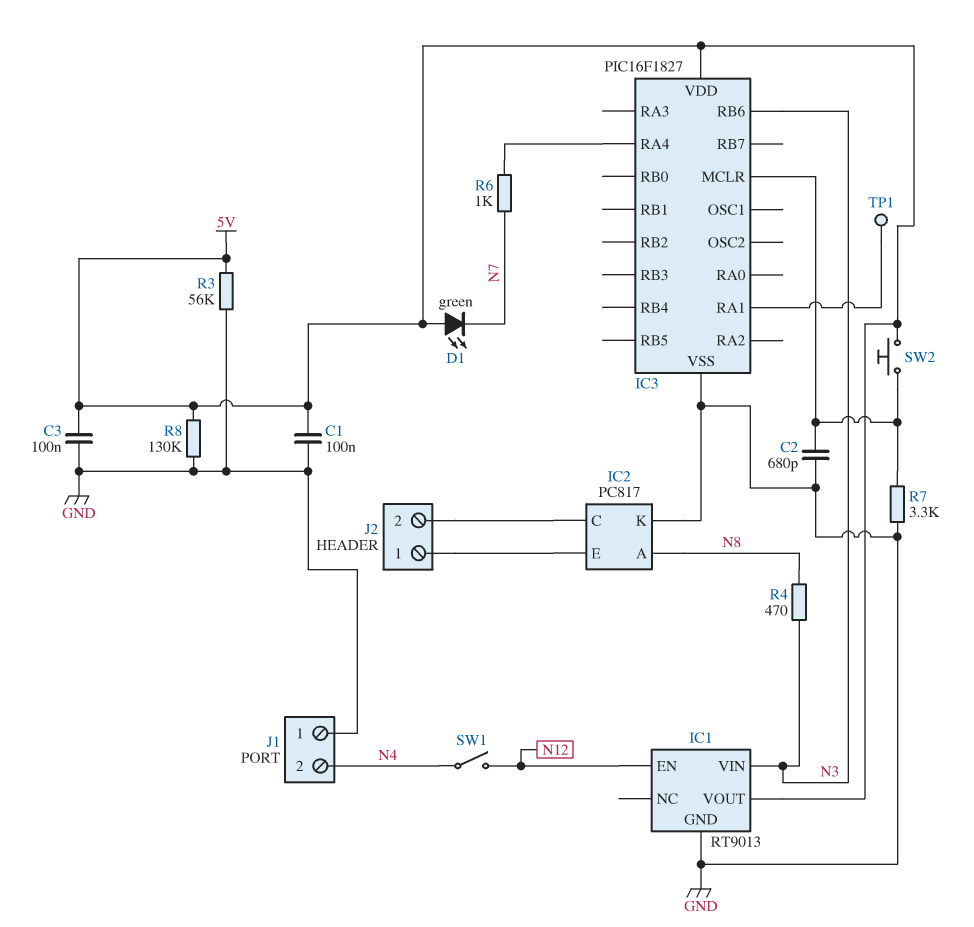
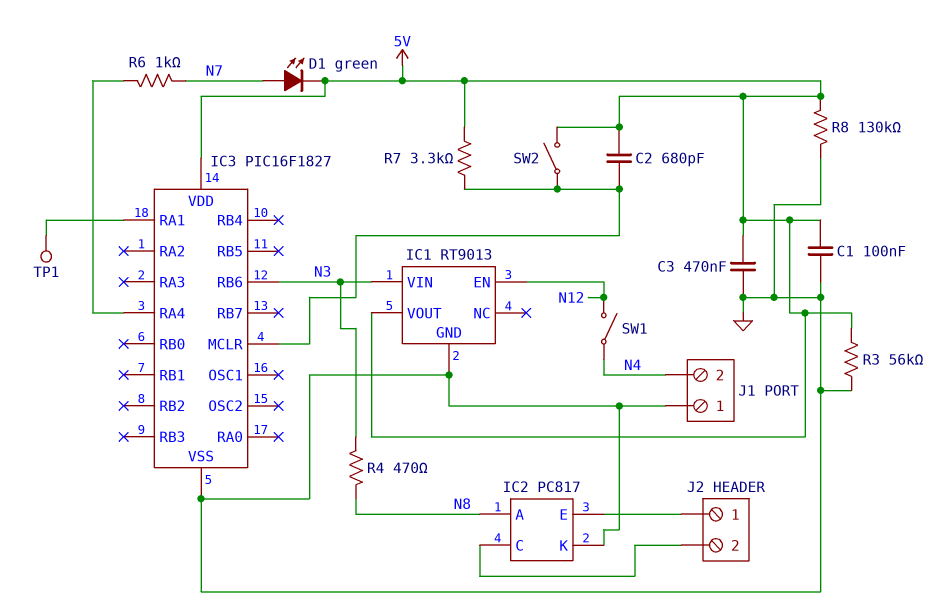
C2: 680pF (GND, IC3/MCLR) -> 680pF (5V, IC3/MCLR)
C3: 100nF (5V, GND) -> 470nF (5V, GND)
D1: LED green (A 5V, K N7) -> LED green (A N7, K 5V)
R7: 3.3k (GND, IC3/MCLR) -> 3.3k (5V, IC3/MCLR)
SW2: button (5V, IC3/MCLR) -> switch (5V, IC3/MCLR)

